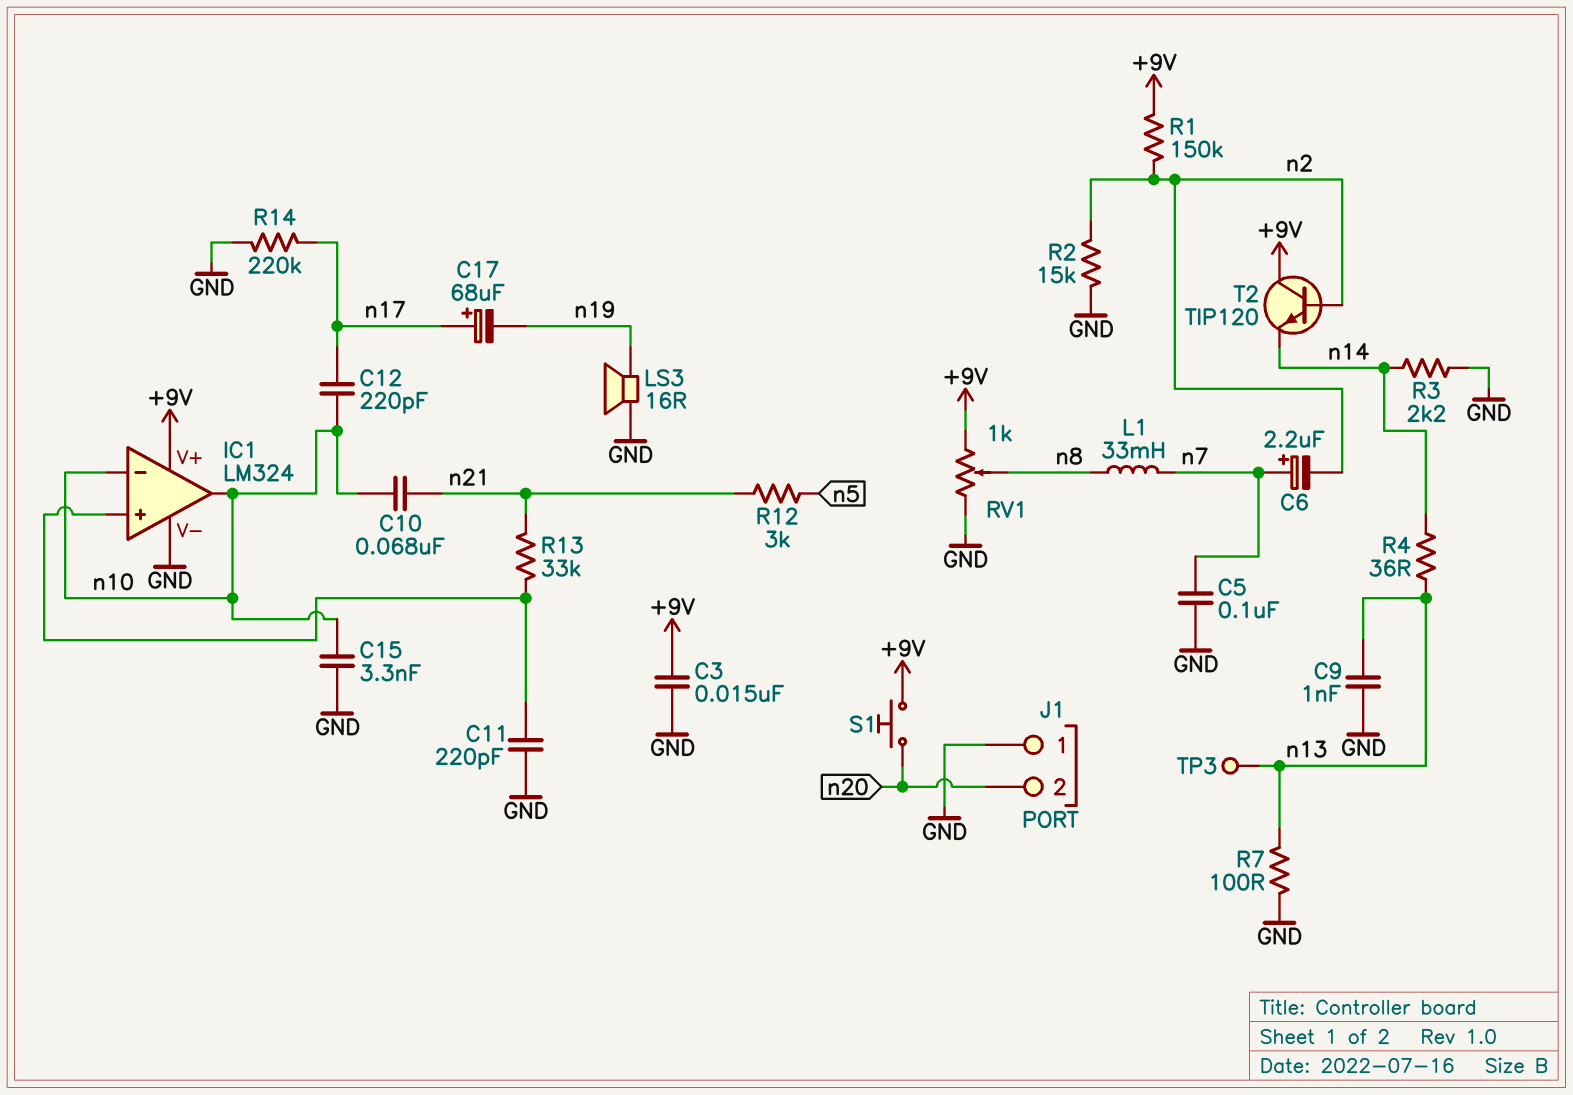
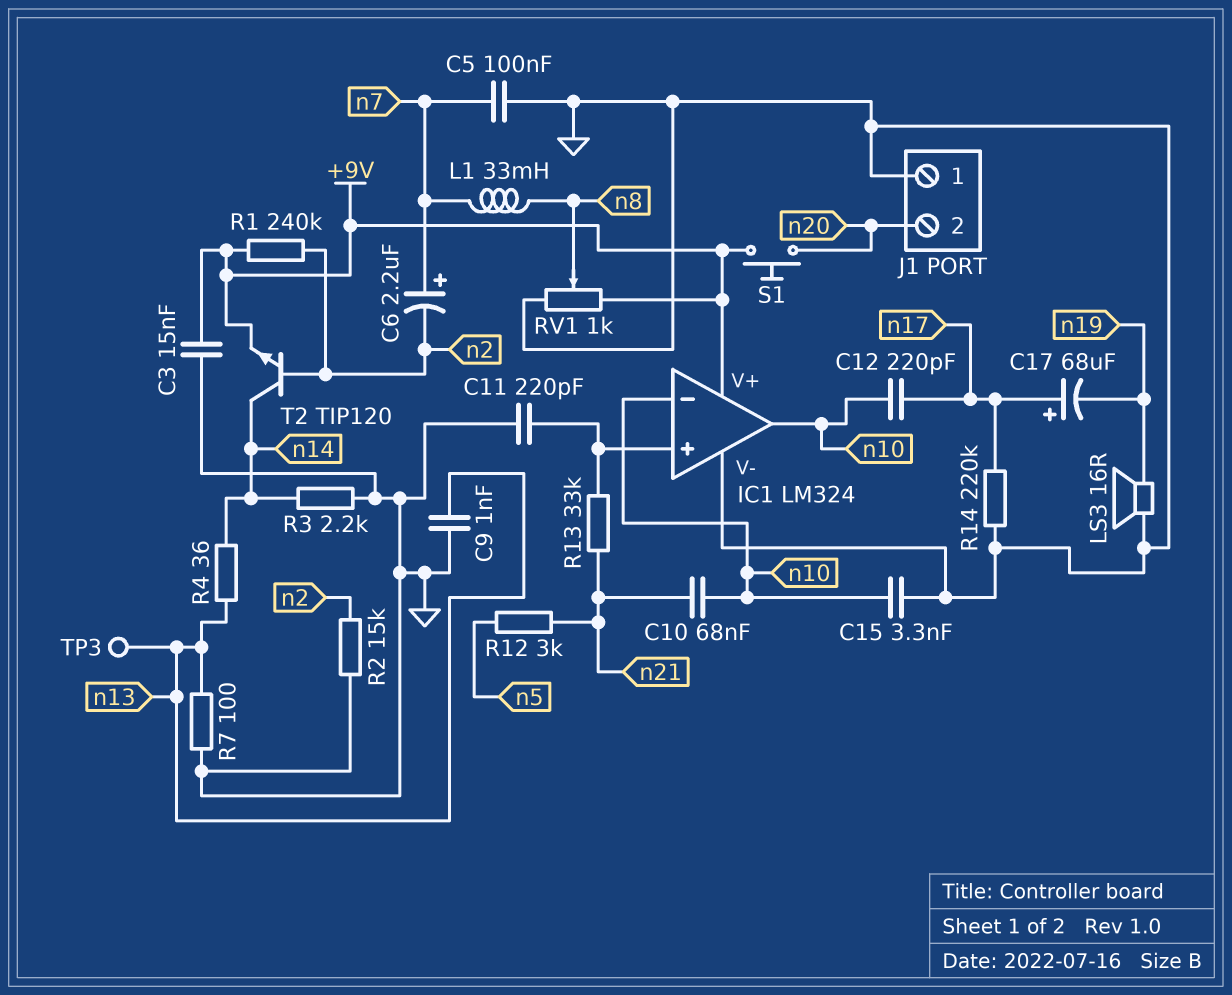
R1: 150k (+9V, n2) -> 240k (+9V, n2)
T2: NPN TIP120 (B n2, C +9V, E n14) -> NPN TIP120 (B n2, C n14, E +9V)

